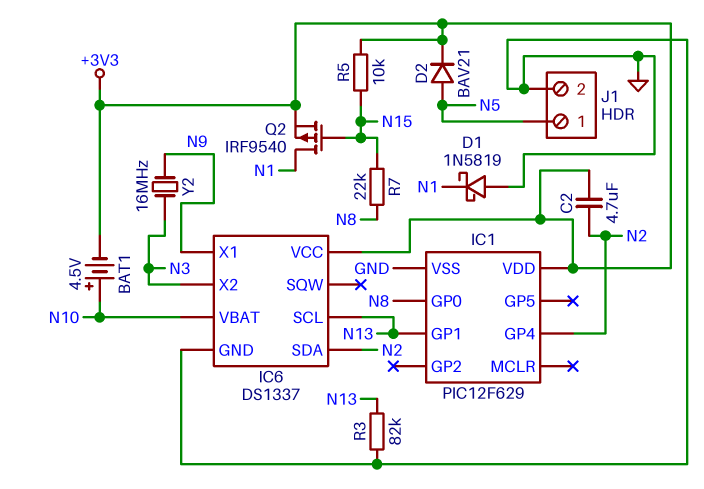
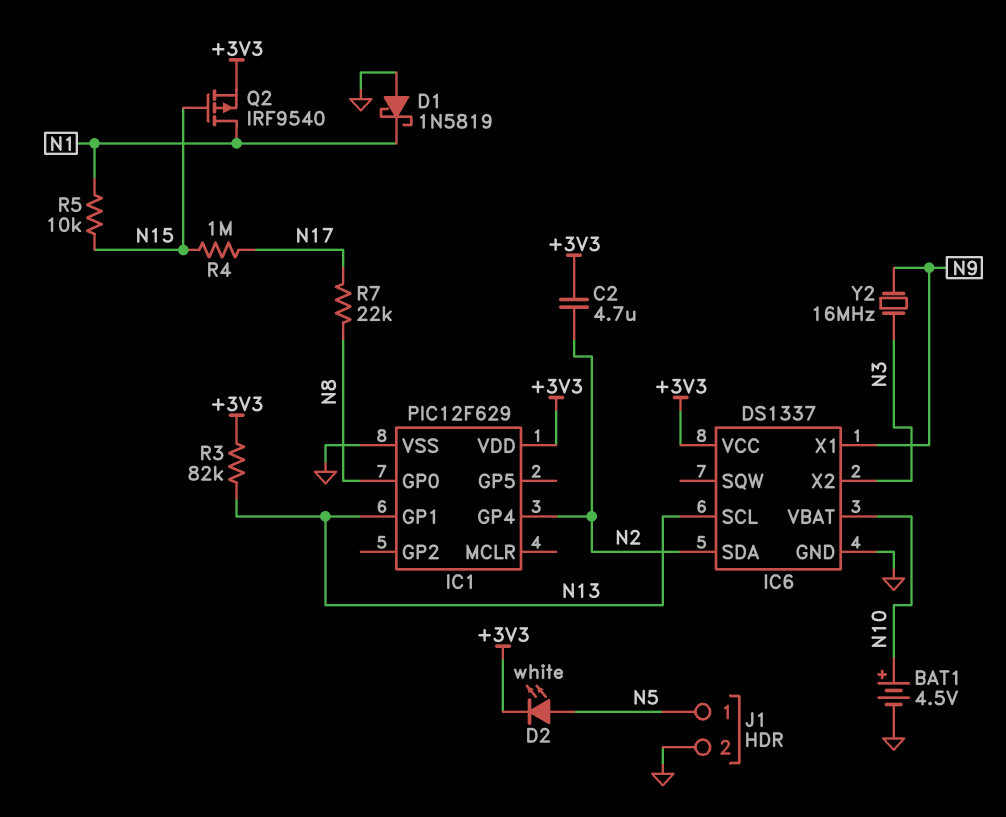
BAT1: 4.5V (plus N10, minus +3V3) -> 4.5V (plus N10, minus GND)
D2: diode BAV21 (A N5, K +3V3) -> LED white (A N5, K +3V3)
R3: 82k (GND, N13) -> 82k (+3V3, N13)
R4: none -> 1M (N15, N17)
R5: 10k (+3V3, N15) -> 10k (N1, N15)
R7: 22k (N8, N15) -> 22k (N8, N17)

